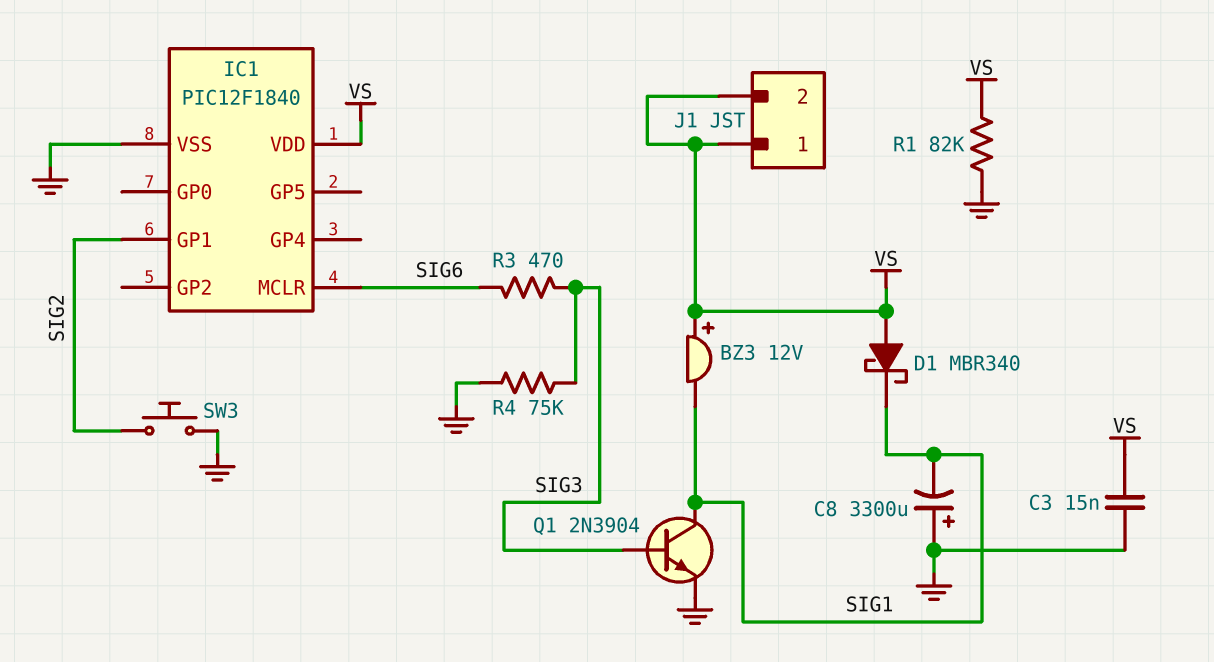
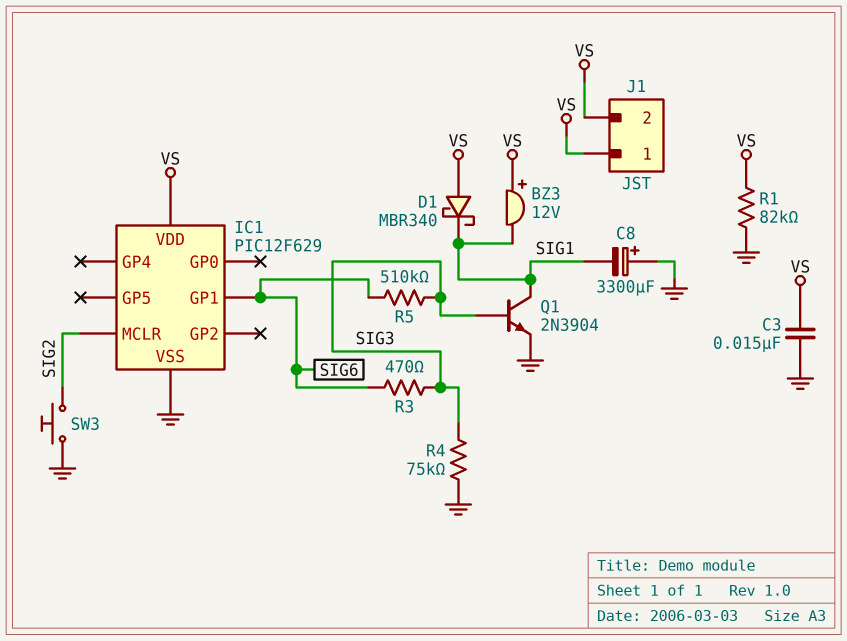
IC1: PIC12F1840 -> PIC12F629
IC1 pin GP1: SIG2 -> SIG6
IC1 pin MCLR: SIG6 -> SIG2
R5: none -> 510k (SIG3, SIG6)

